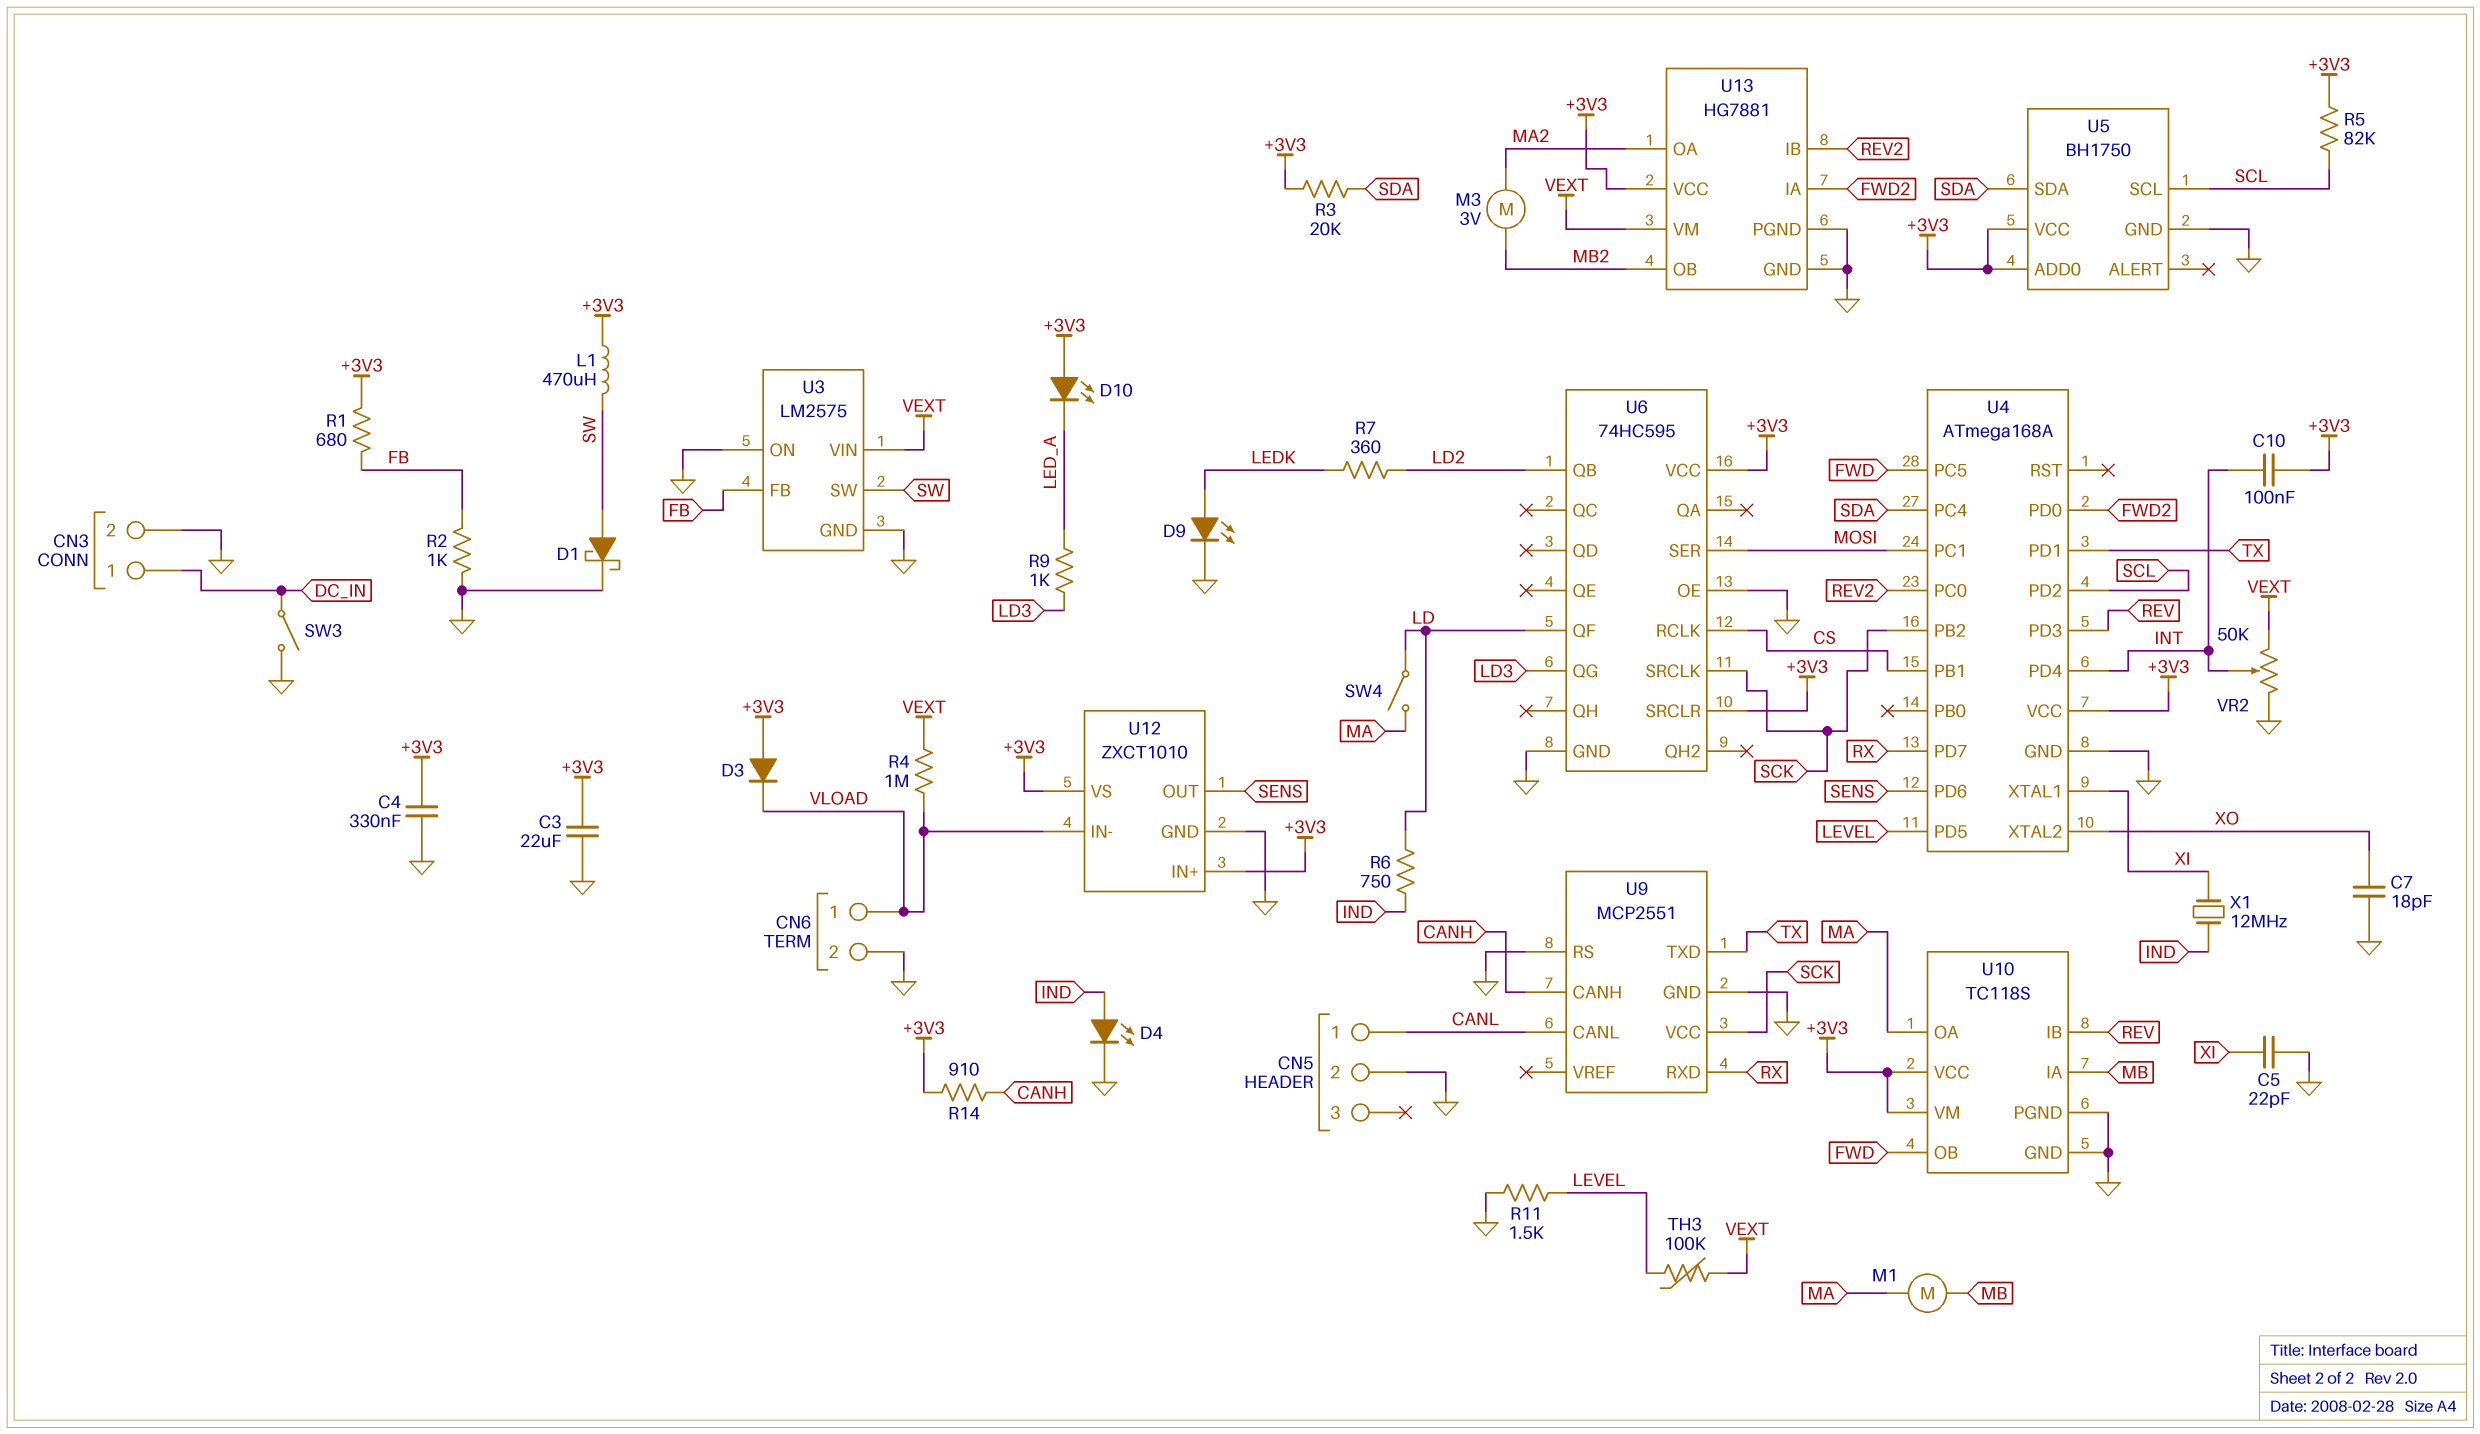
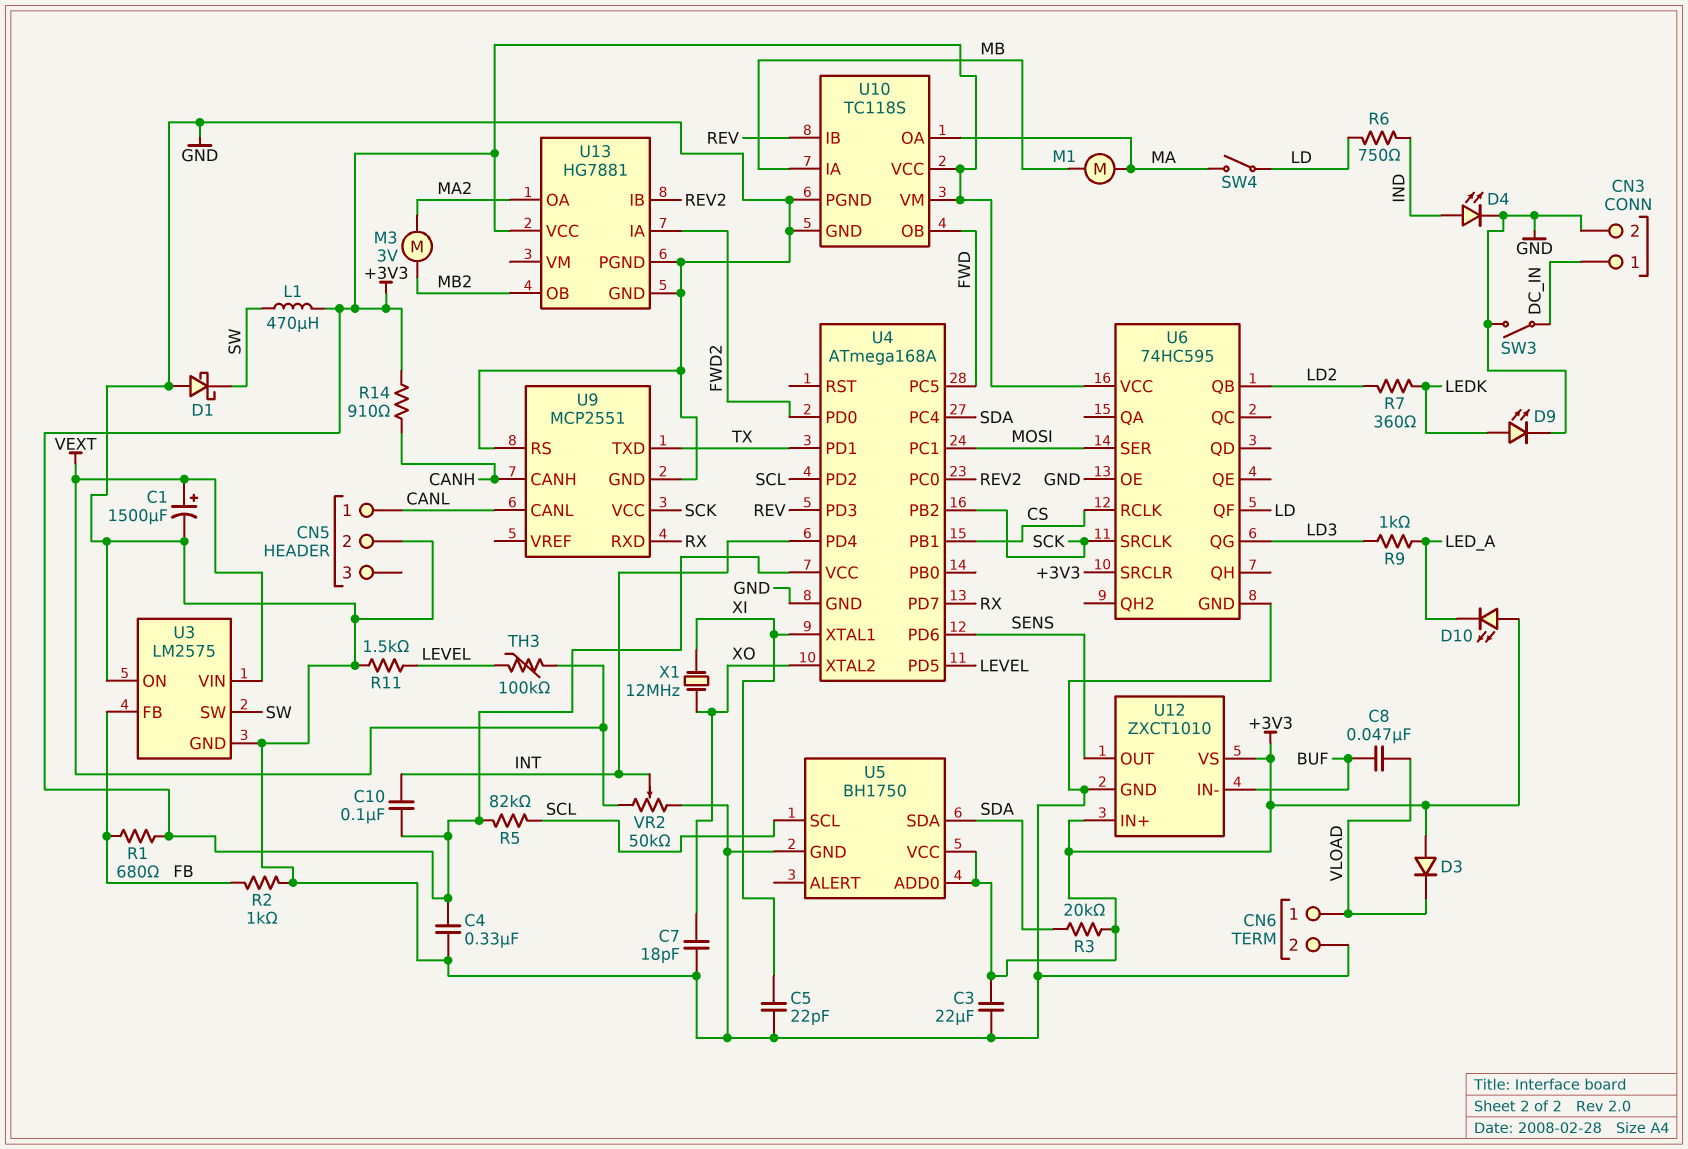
C1: none -> 1500uF (plus VEXT, minus GND)
C8: none -> 47nF (BUF, VLOAD)
D1: schottky (A SW, K GND) -> schottky (A GND, K SW)
R4: 1M (VEXT, VLOAD) -> none
U12 pin IN-: VLOAD -> BUF
U13 pin VM: VEXT -> none
X1: 12MHz (IND, XI) -> 12MHz (XI, XO)

